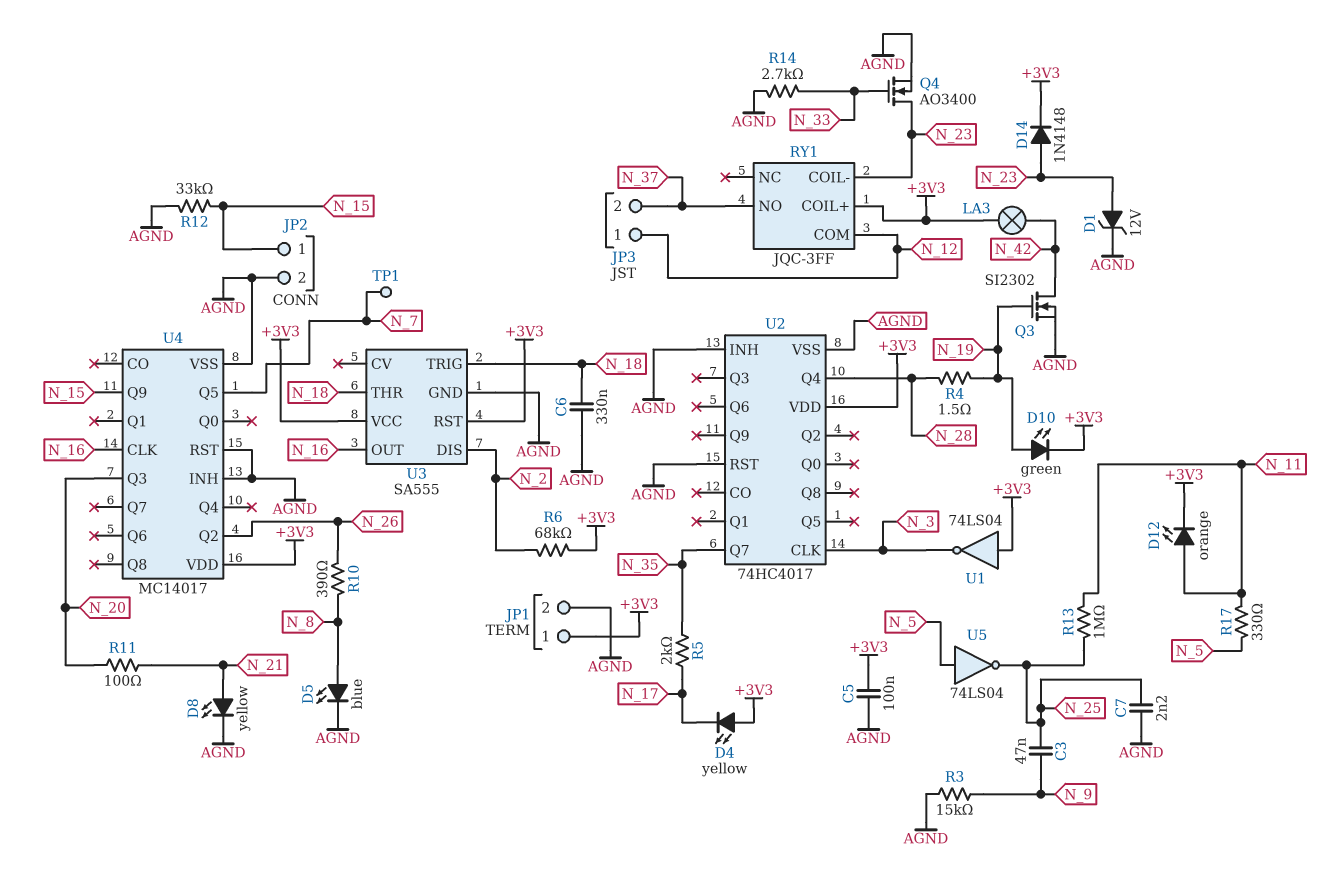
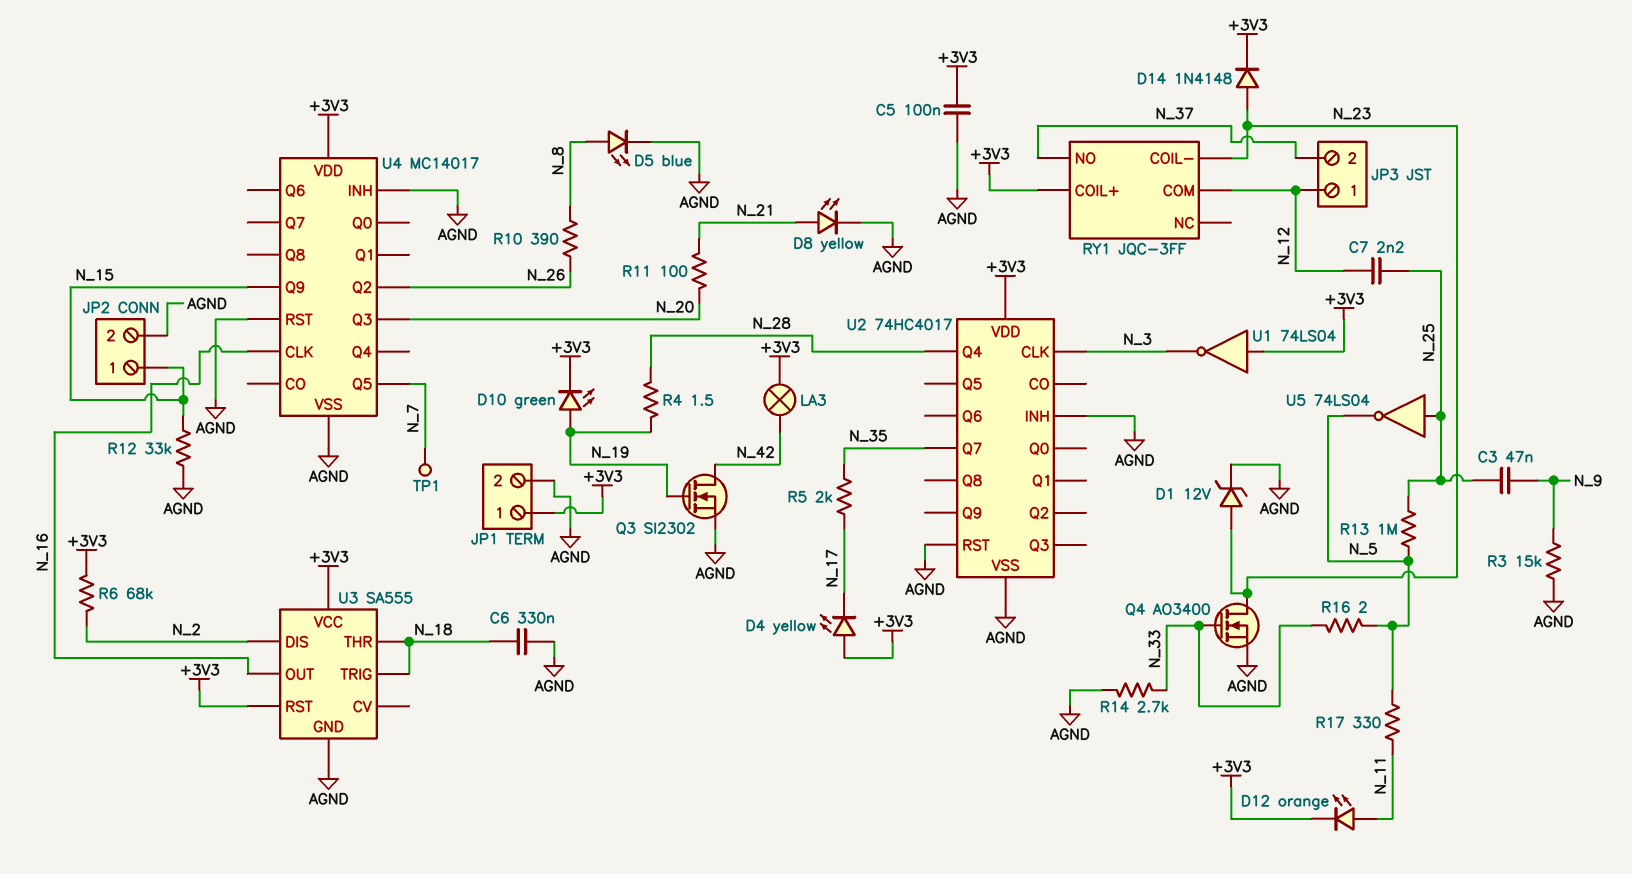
C7: 2.2nF (AGND, N_25) -> 2.2nF (N_12, N_25)
R13: 1M (N_11, N_25) -> 1M (N_5, N_25)
R16: none -> 2 (N_5, N_33)
U5: NOT 74LS04 (in N_5, out N_25) -> NOT 74LS04 (in N_25, out N_5)

